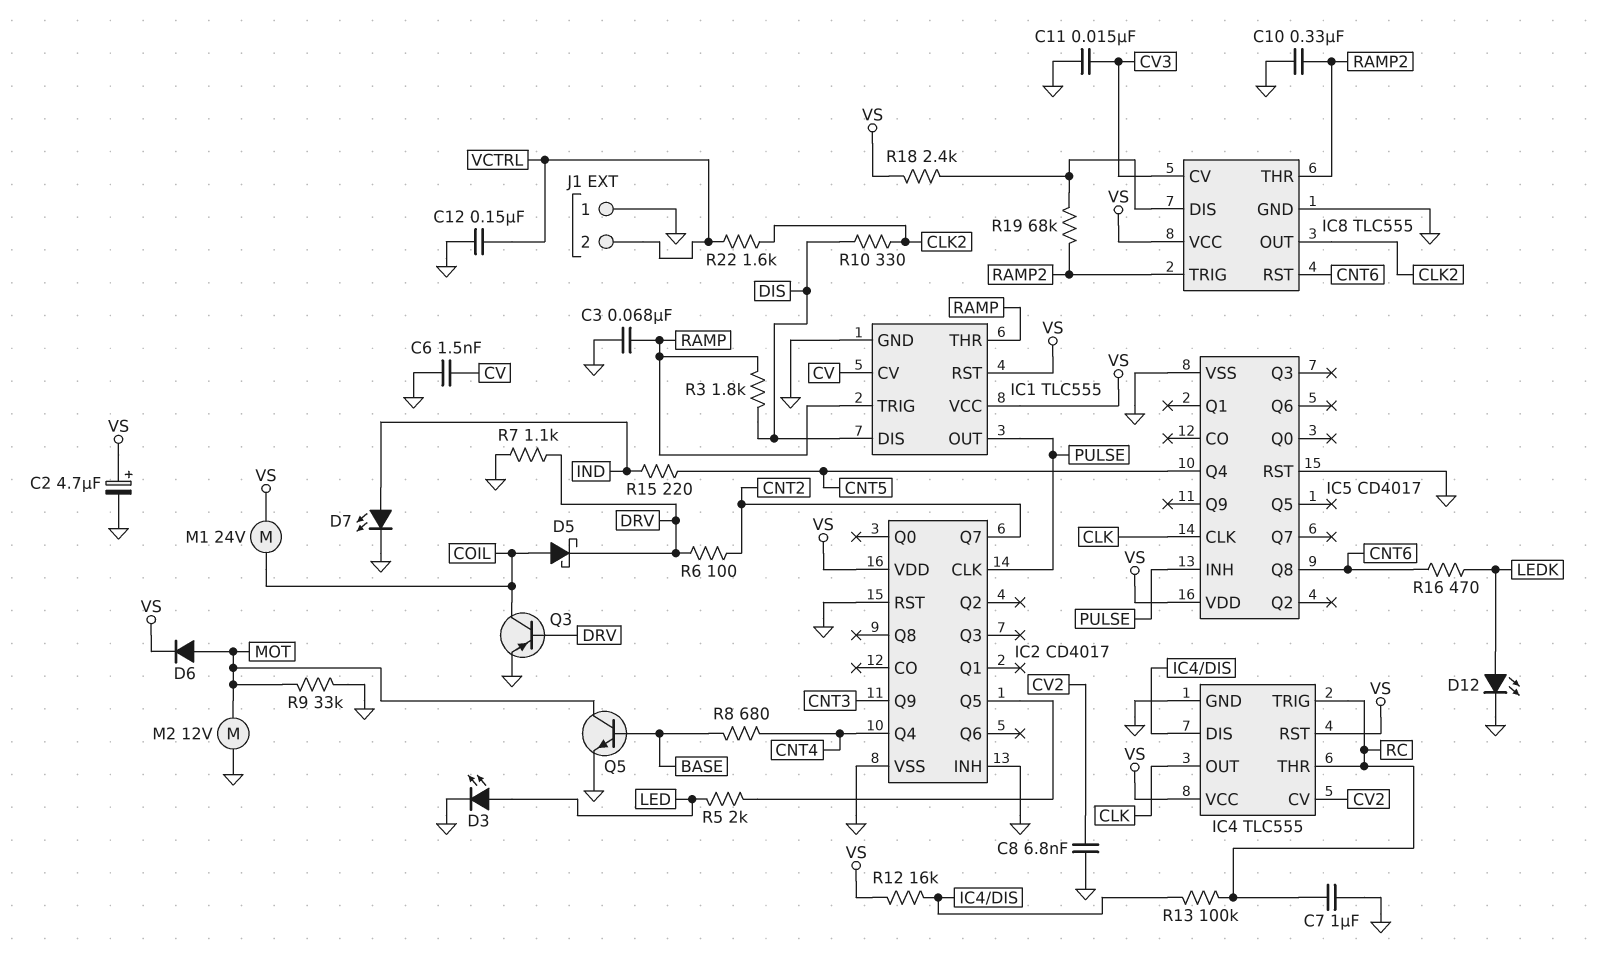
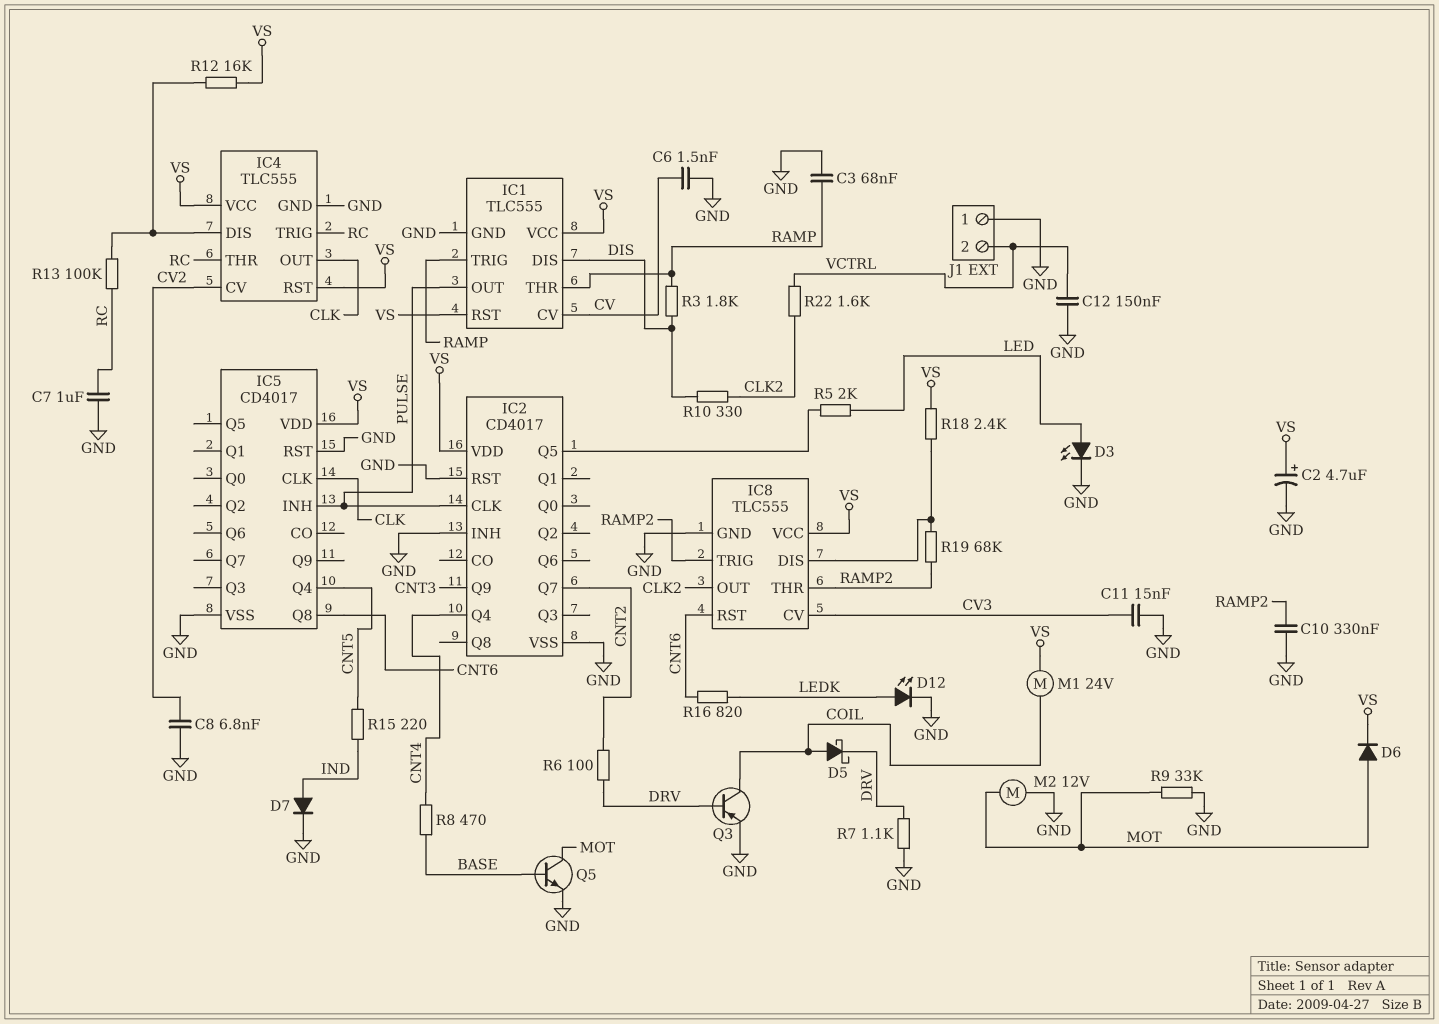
D7: LED (A IND, K GND) -> diode (A IND, K GND)
R8: 680 (BASE, CNT4) -> 470 (BASE, CNT4)
R16: 470 (CNT6, LEDK) -> 820 (CNT6, LEDK)

